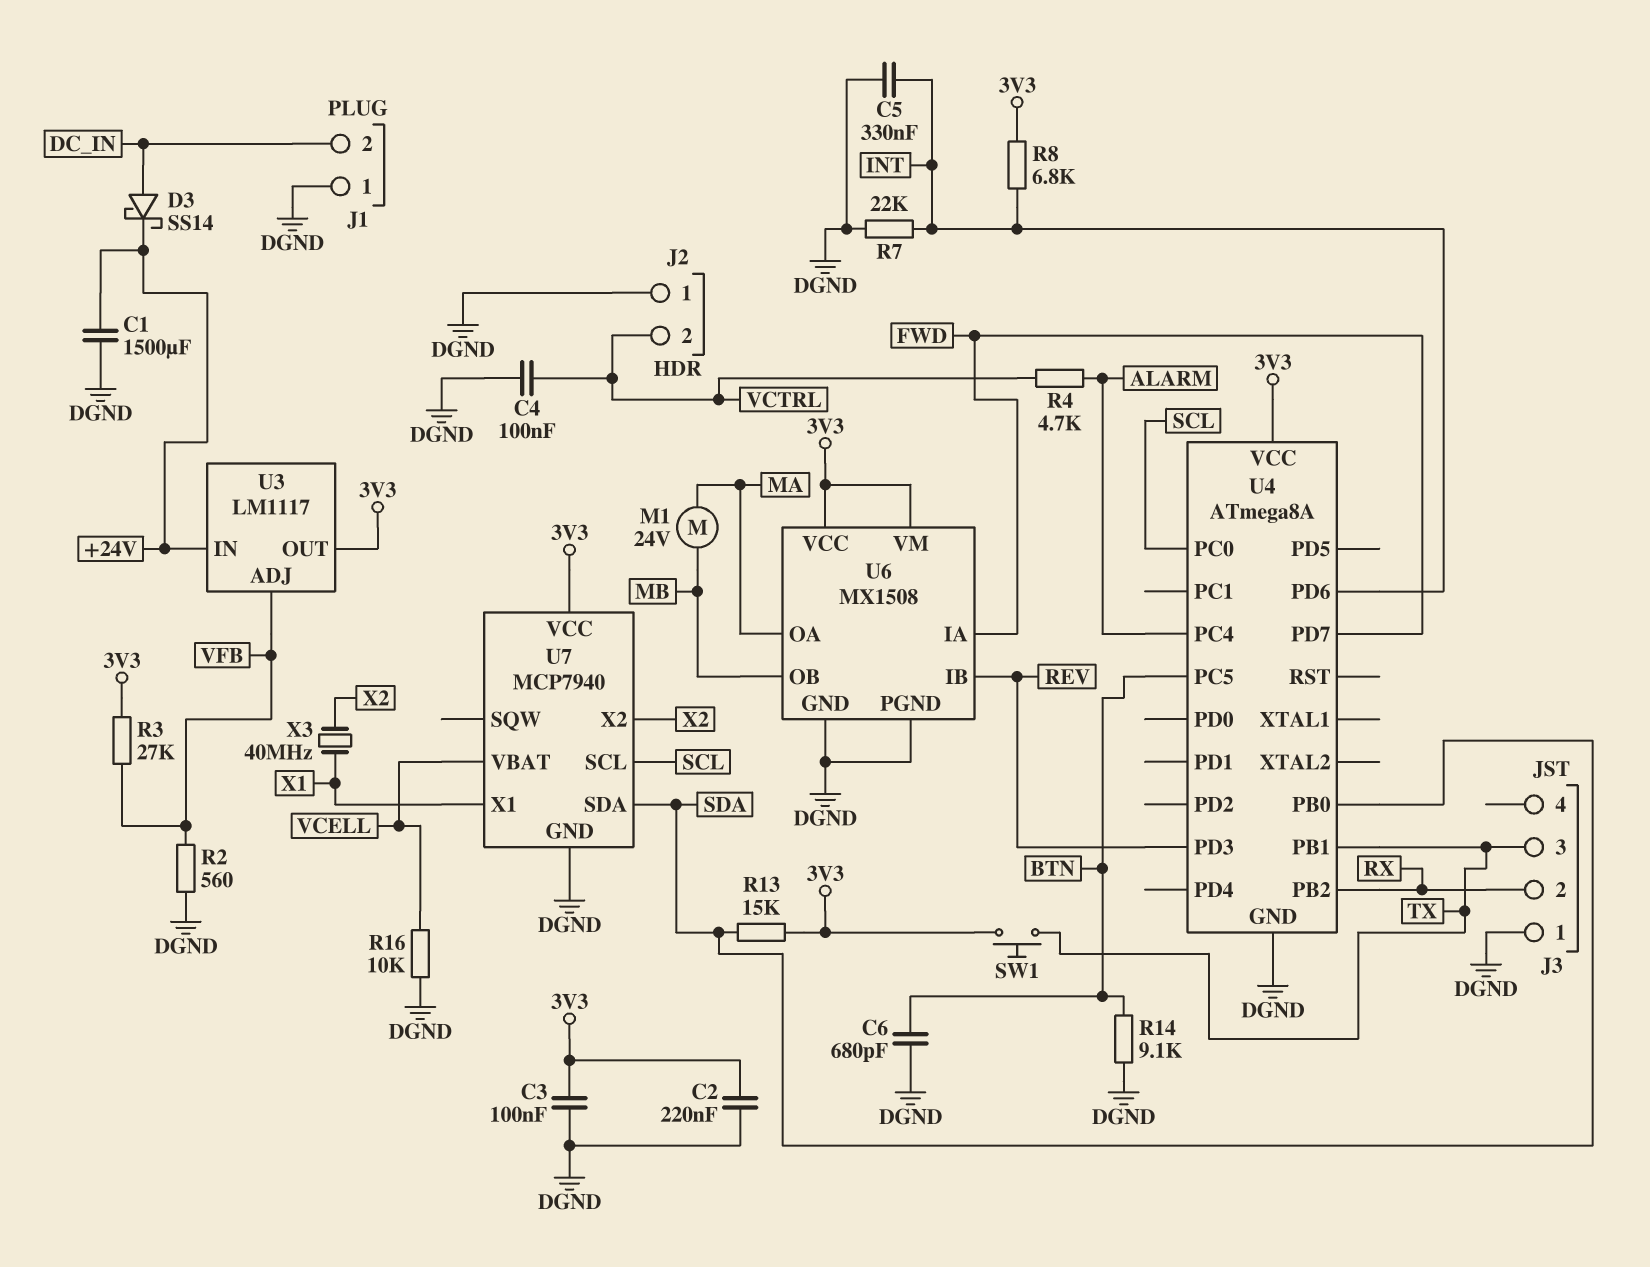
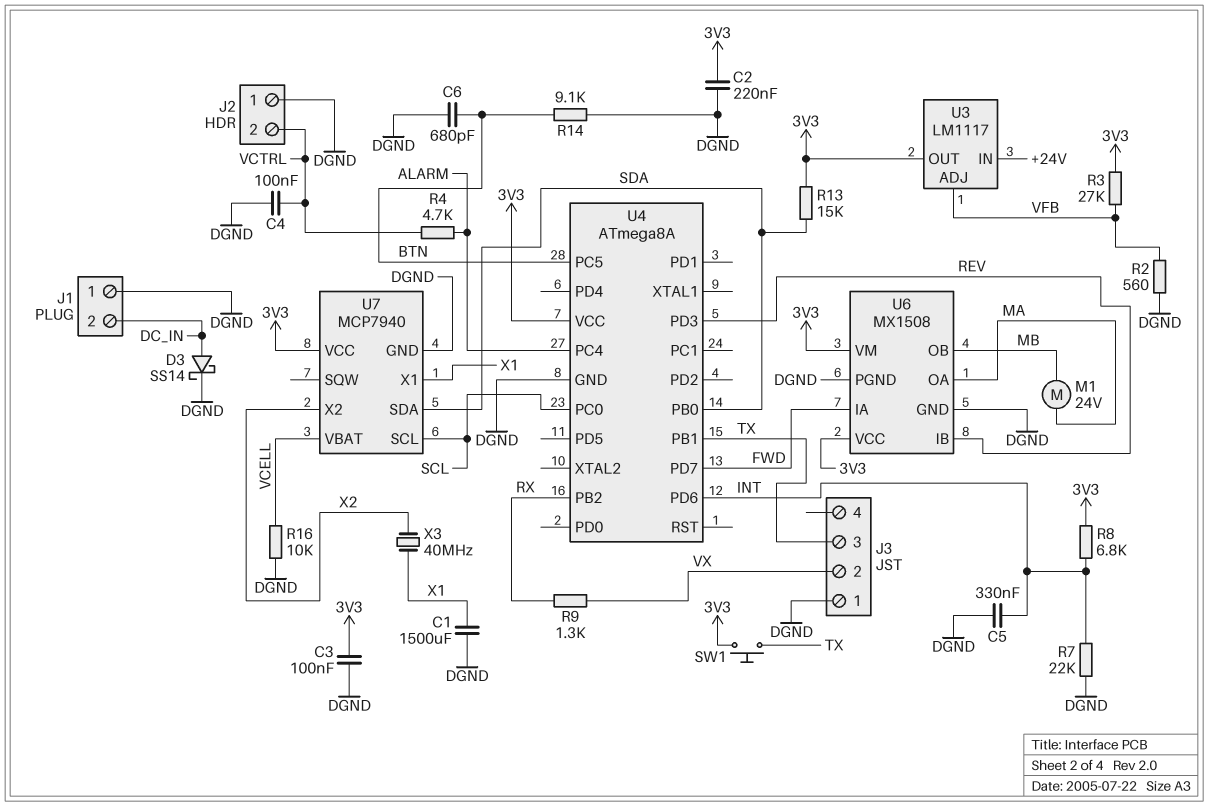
C1: 1500uF (+24V, DGND) -> 1500uF (DGND, X1)
D3: schottky SS14 (A DC_IN, K +24V) -> schottky SS14 (A DC_IN, K DGND)
J3 pin 2: RX -> VX
R9: none -> 1.3k (RX, VX)

